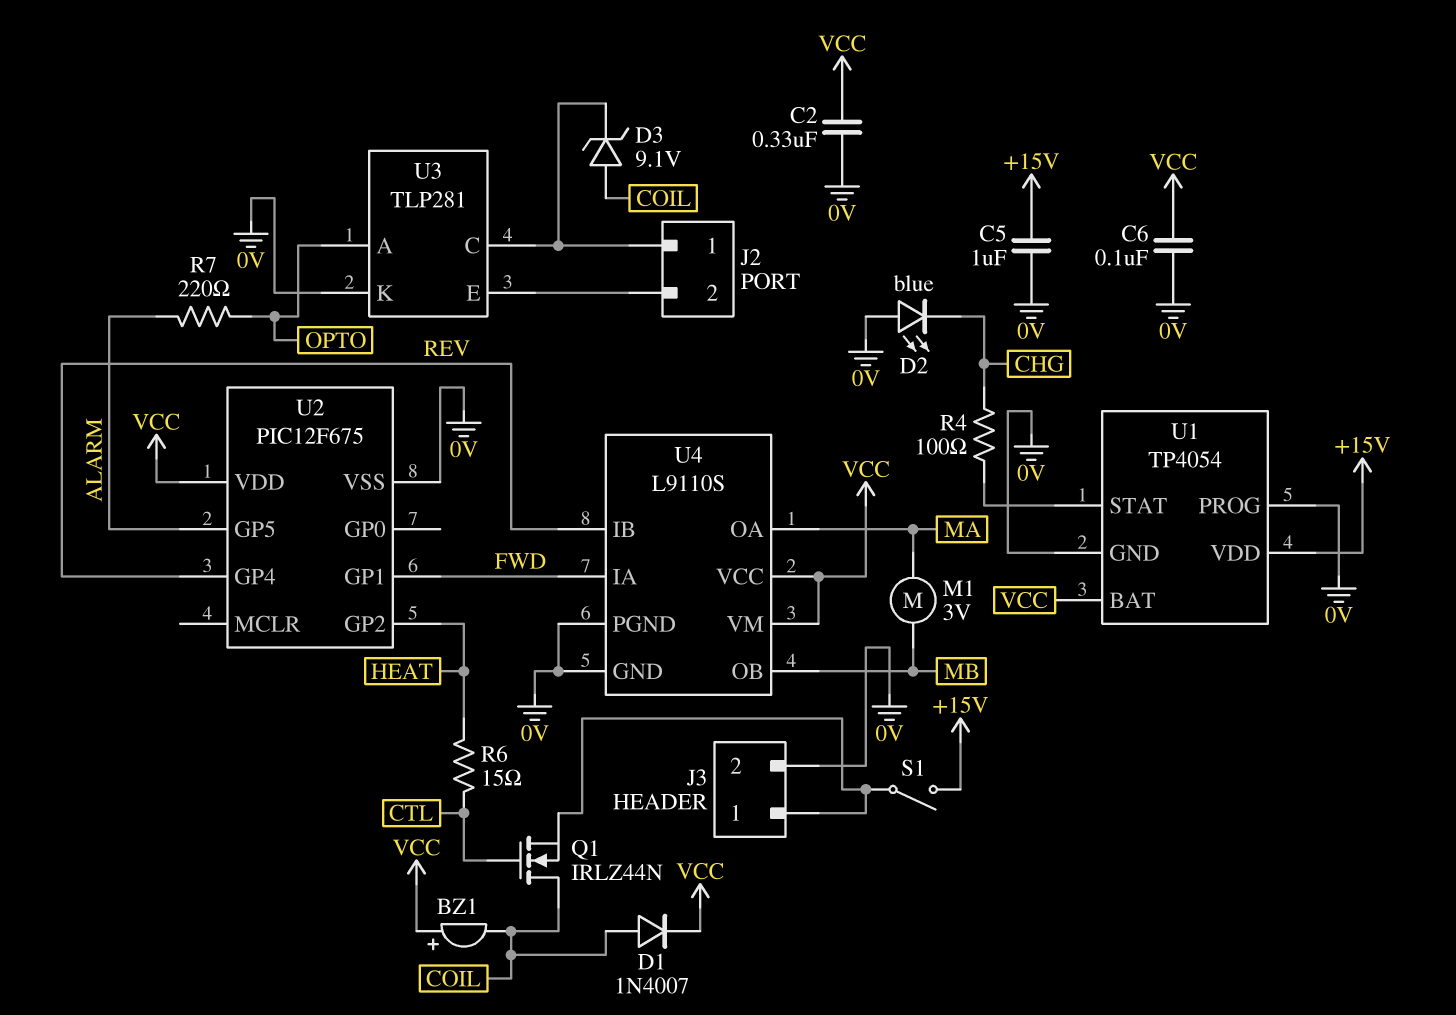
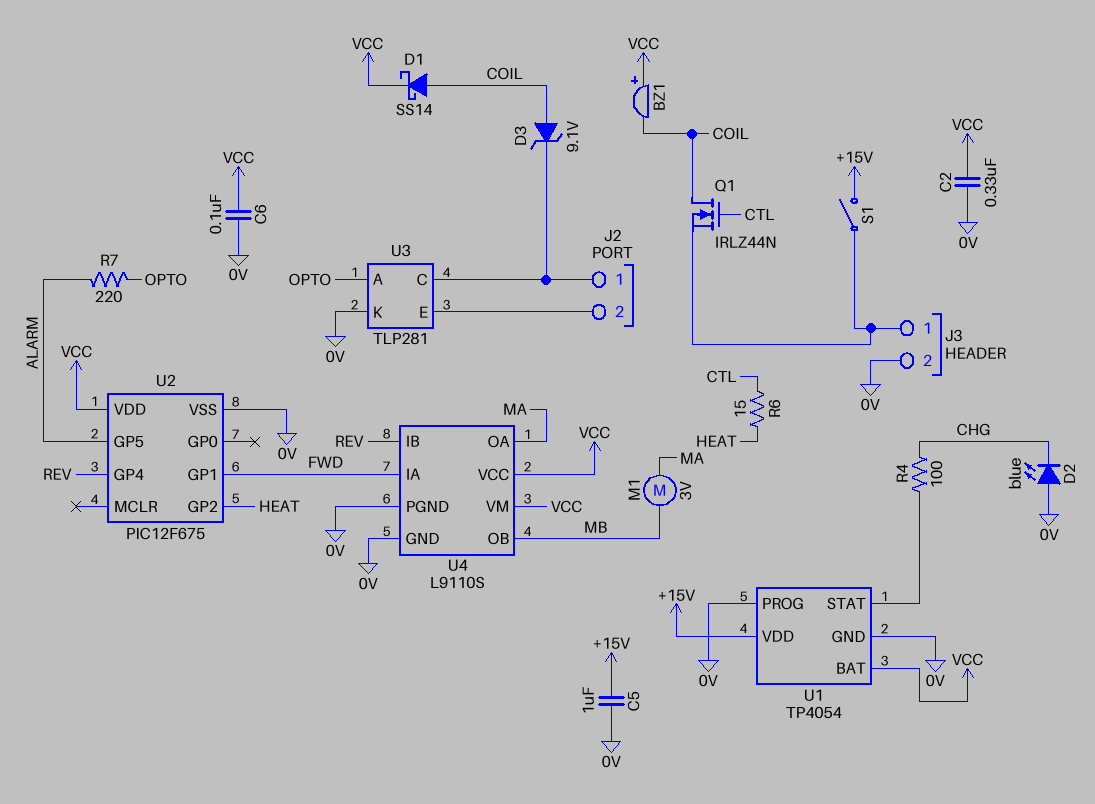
D1: diode 1N4007 (A COIL, K VCC) -> schottky SS14 (A COIL, K VCC)

